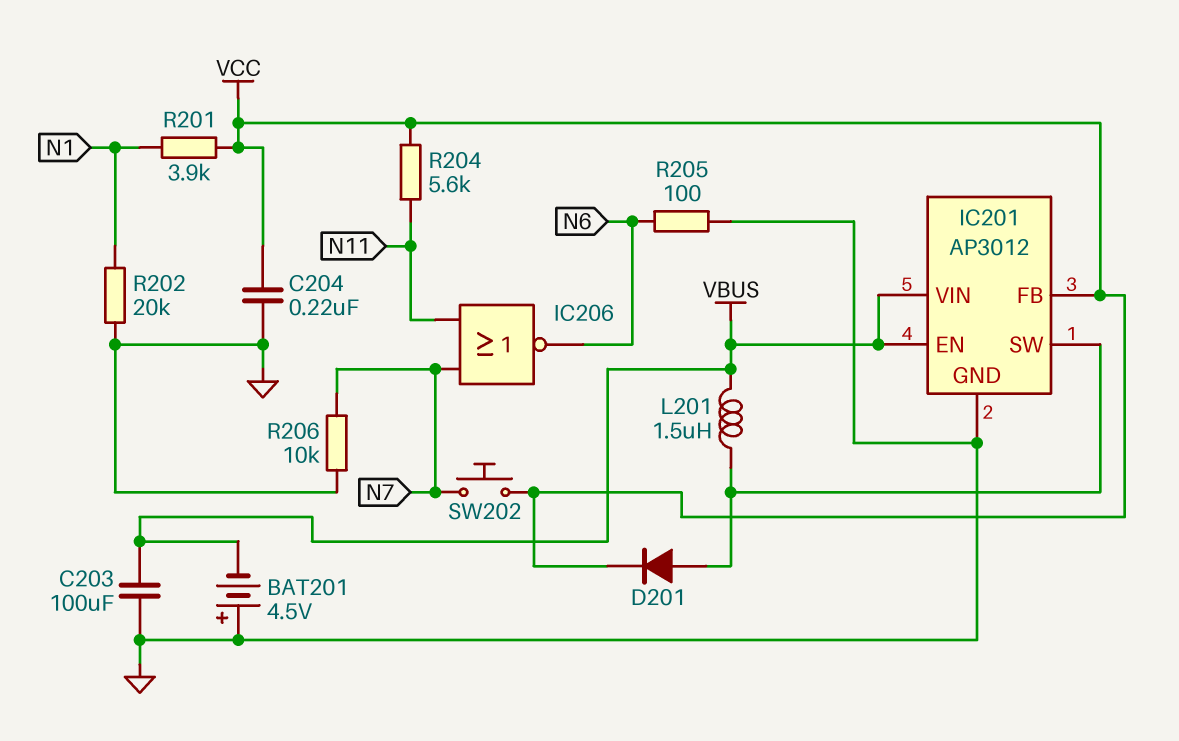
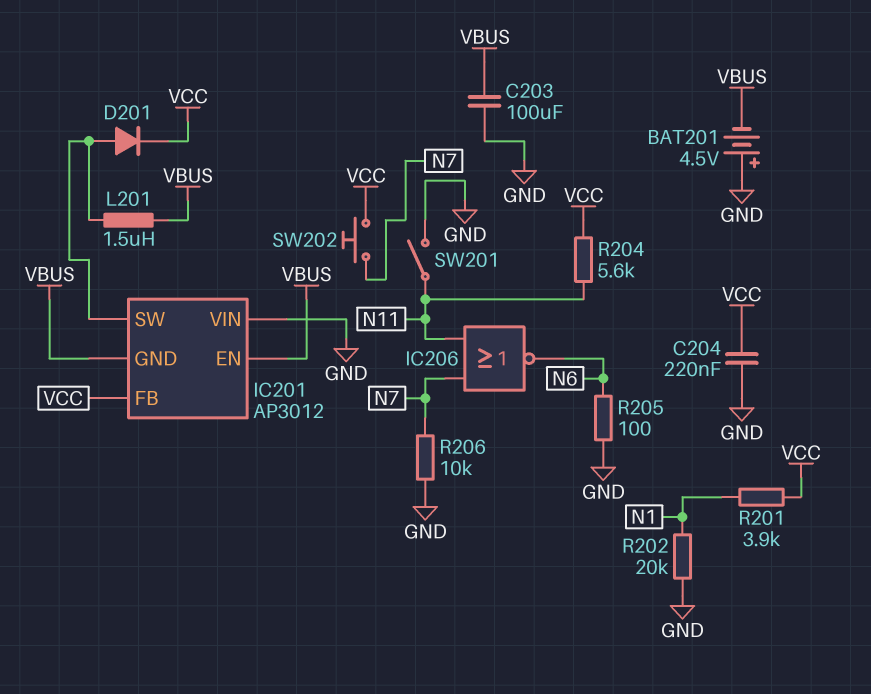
IC201 pin GND: GND -> VBUS
IC201 pin VIN: VBUS -> GND
SW201: none -> switch (GND, N11)

